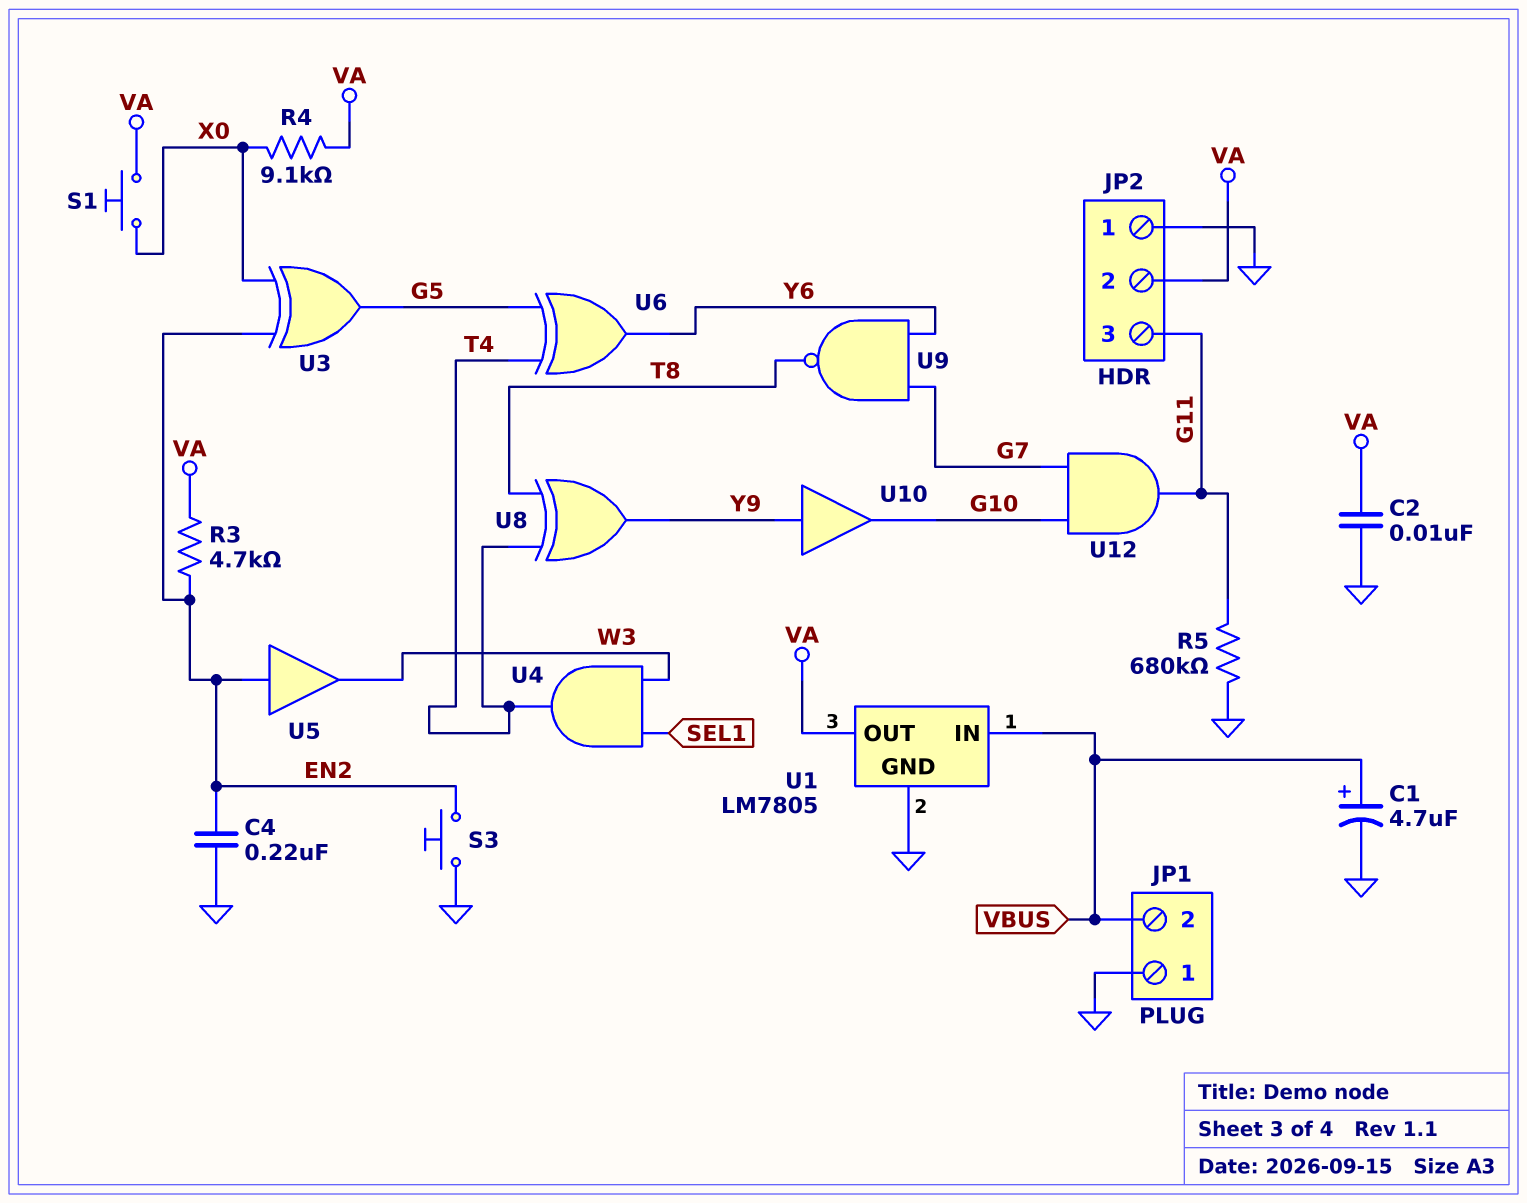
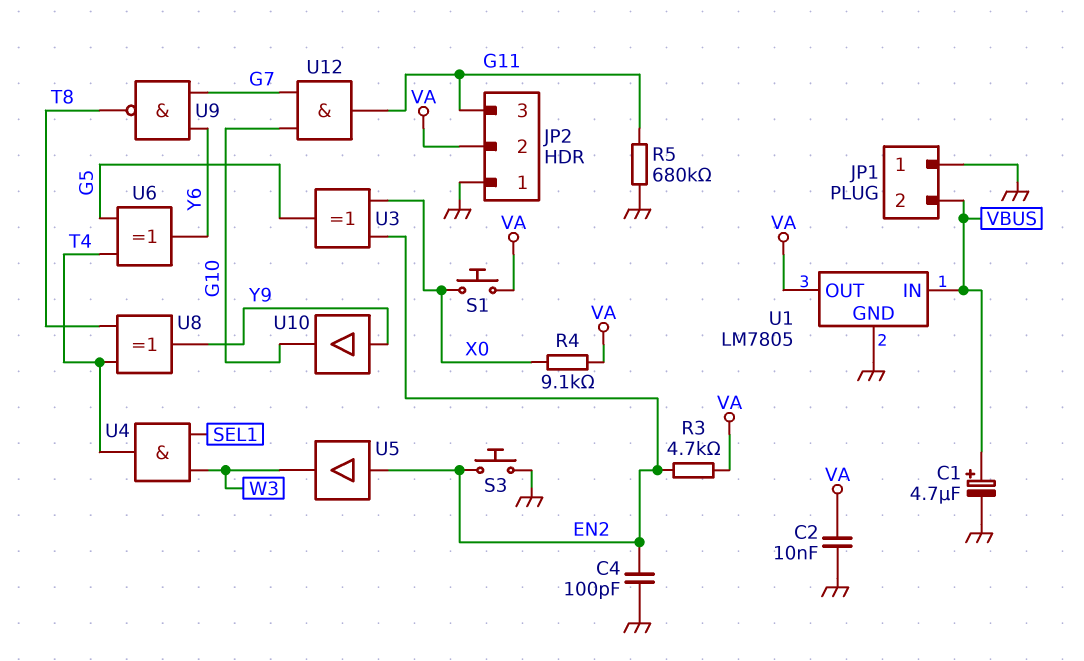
C4: 220nF (EN2, GND) -> 100pF (EN2, GND)

